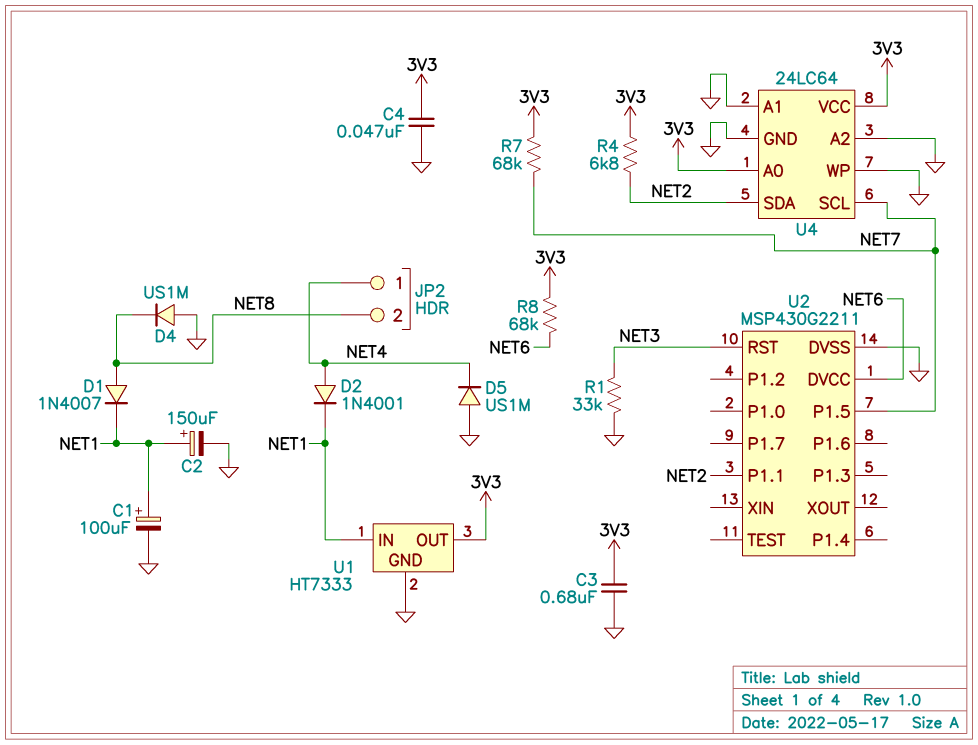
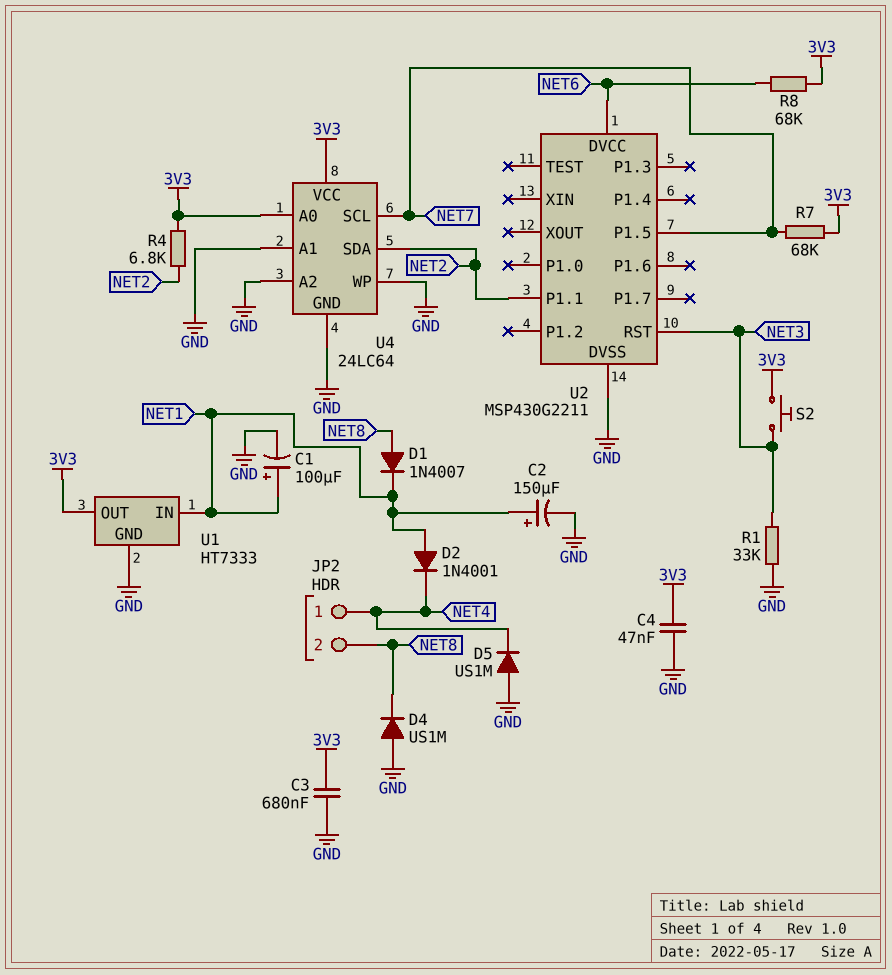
D2: diode 1N4001 (A NET4, K NET1) -> diode 1N4001 (A NET1, K NET4)
S2: none -> button (3V3, NET3)

